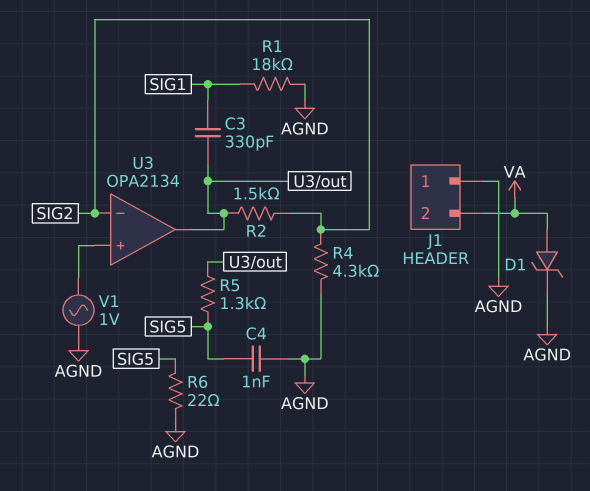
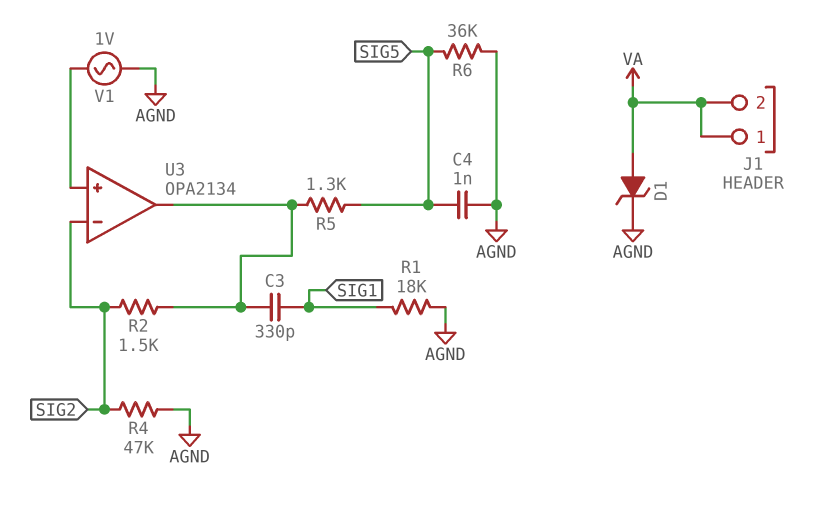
J1 pin 1: AGND -> VA
R4: 4.3k (AGND, SIG2) -> 47k (AGND, SIG2)
R6: 22 (AGND, SIG5) -> 36k (AGND, SIG5)

